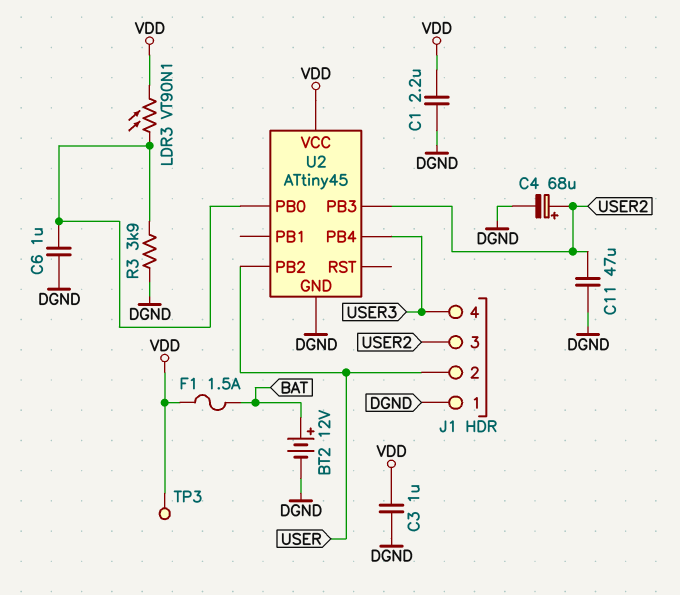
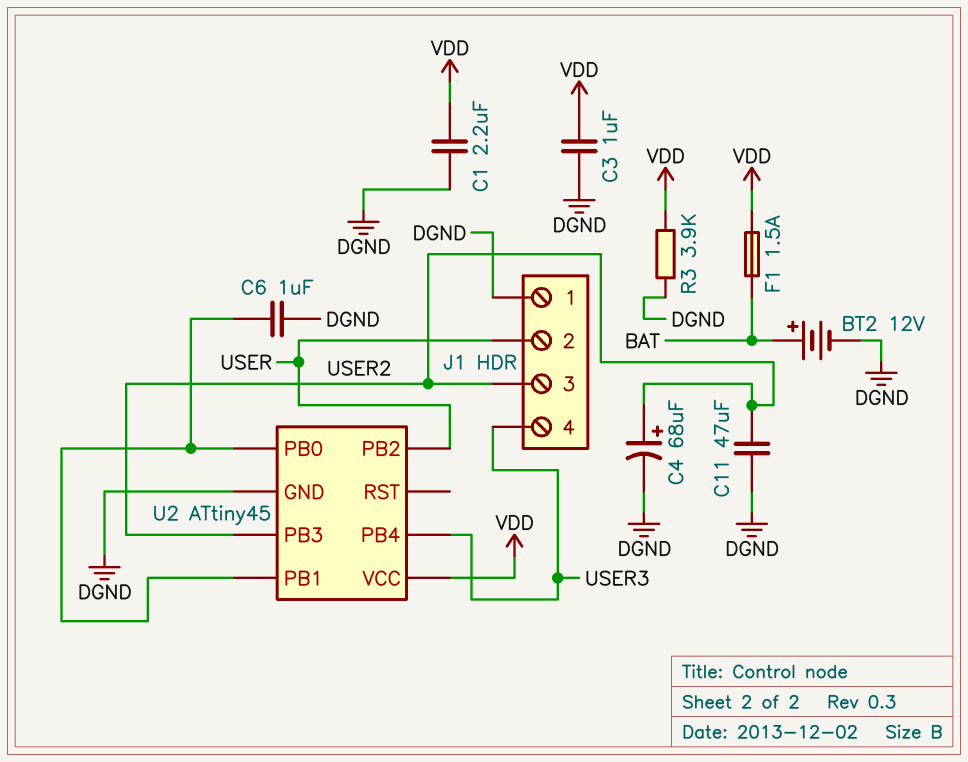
LDR3: VT90N1 (U2/PB0, VDD) -> none
R3: 3.9k (DGND, U2/PB0) -> 3.9k (DGND, VDD)
TP3: test point (VDD) -> none
U2 pin PB1: none -> U2/PB0

